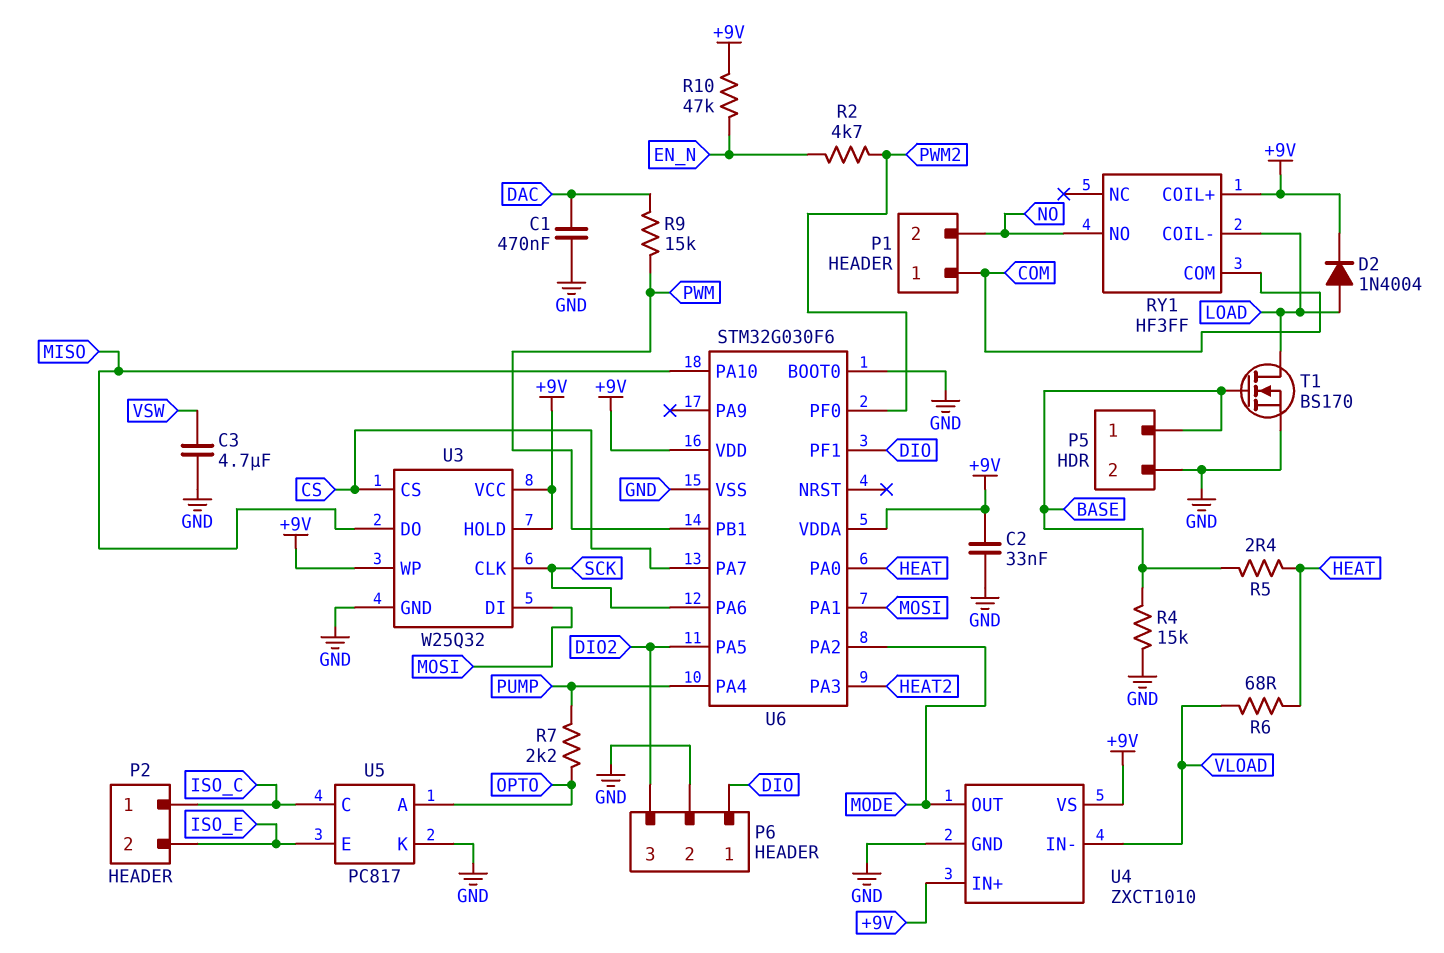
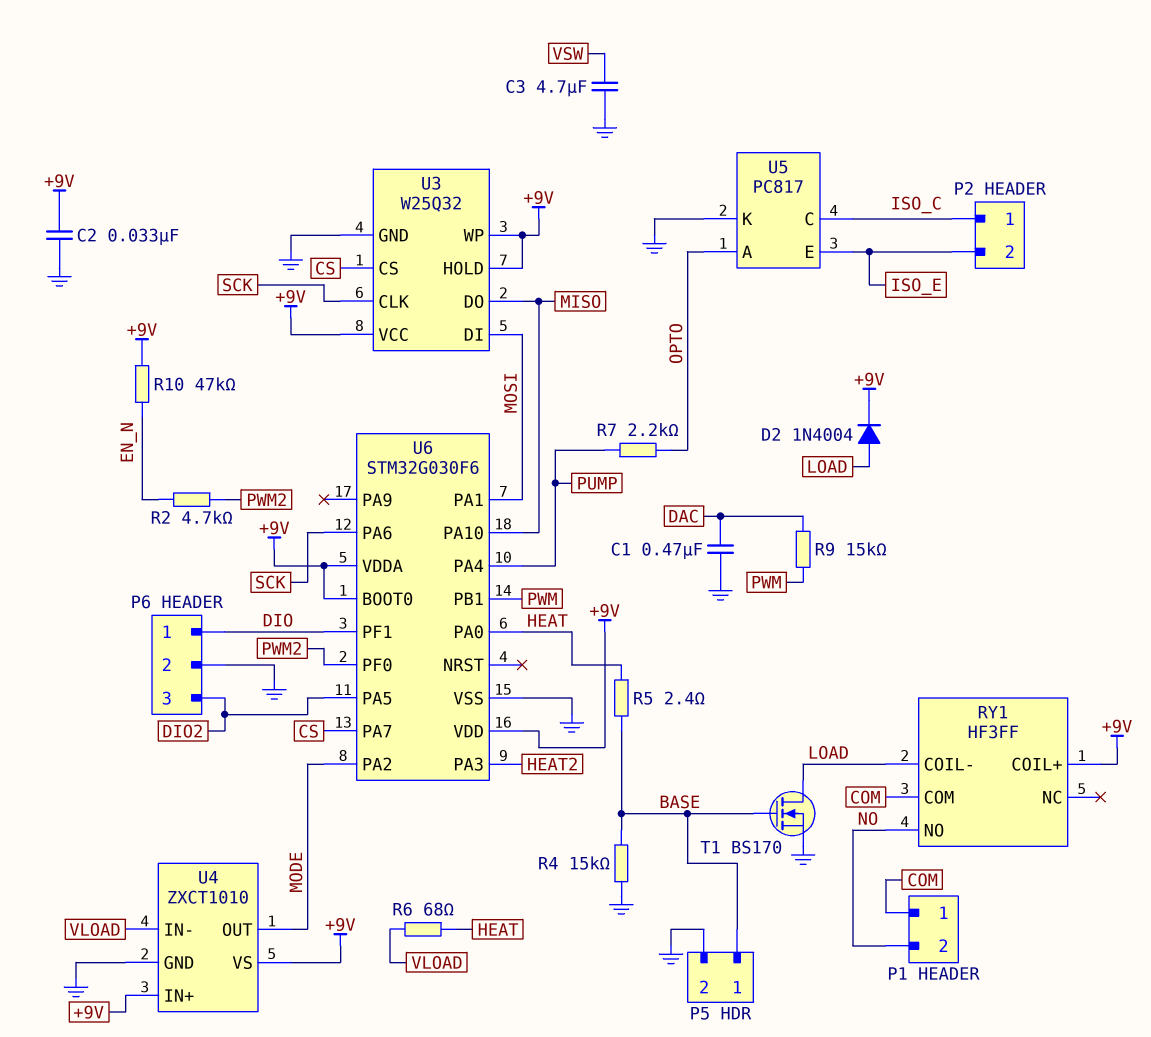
U6 pin BOOT0: GND -> +9V

